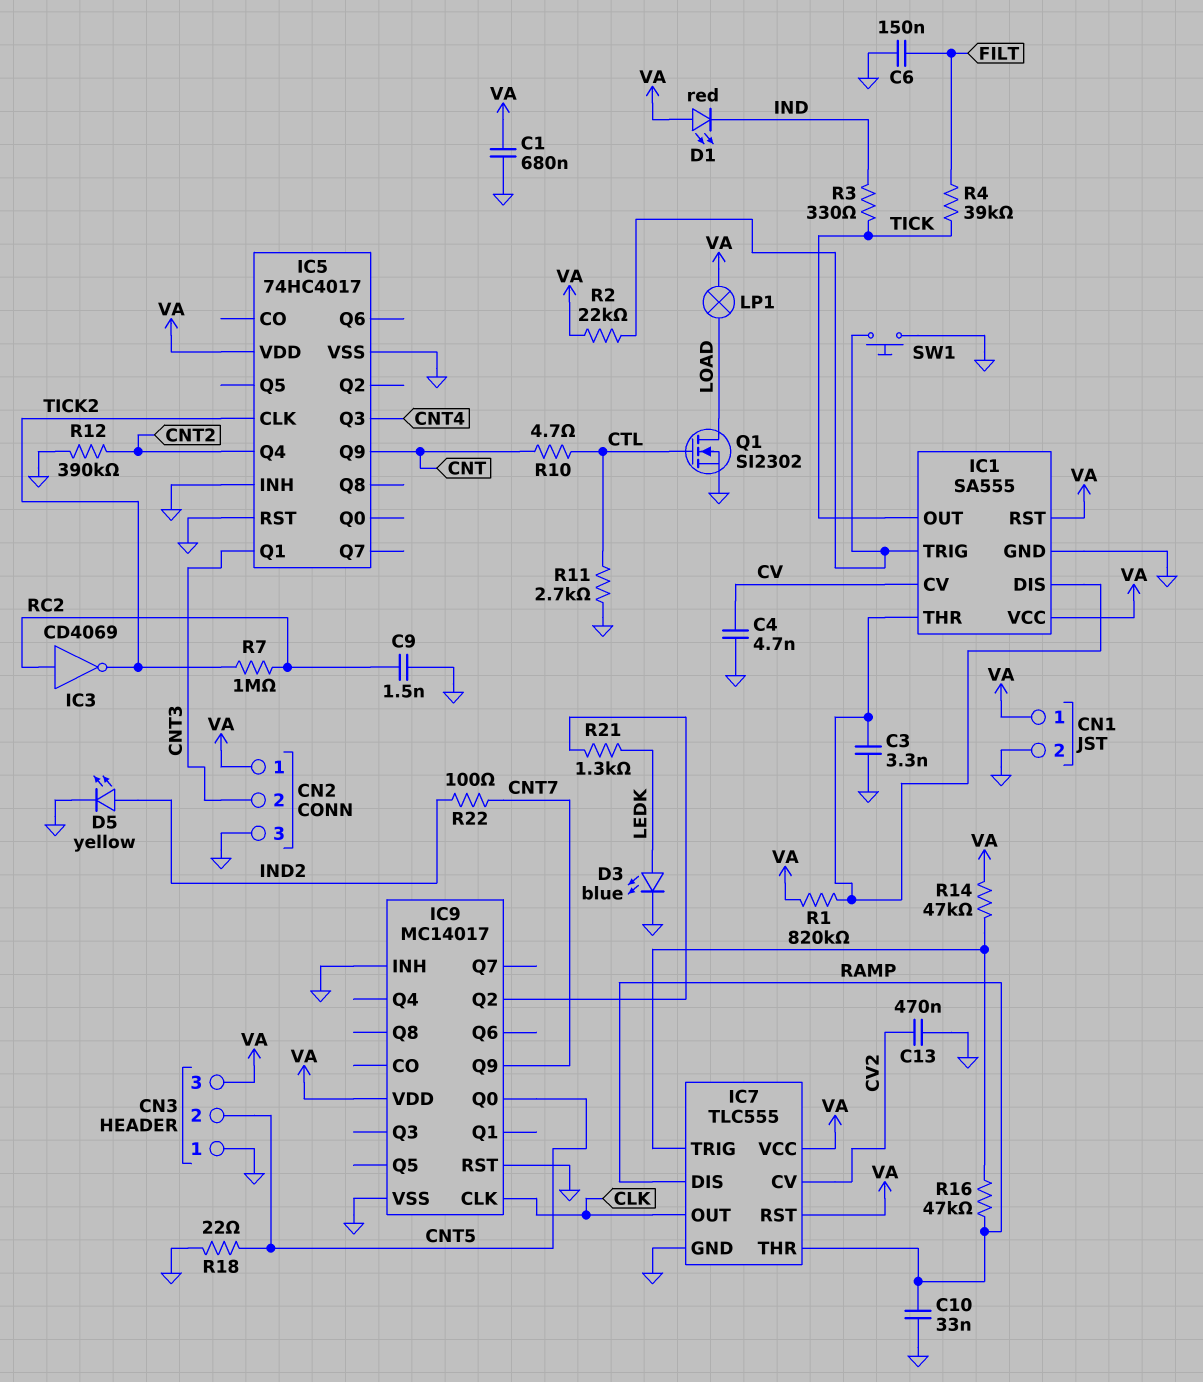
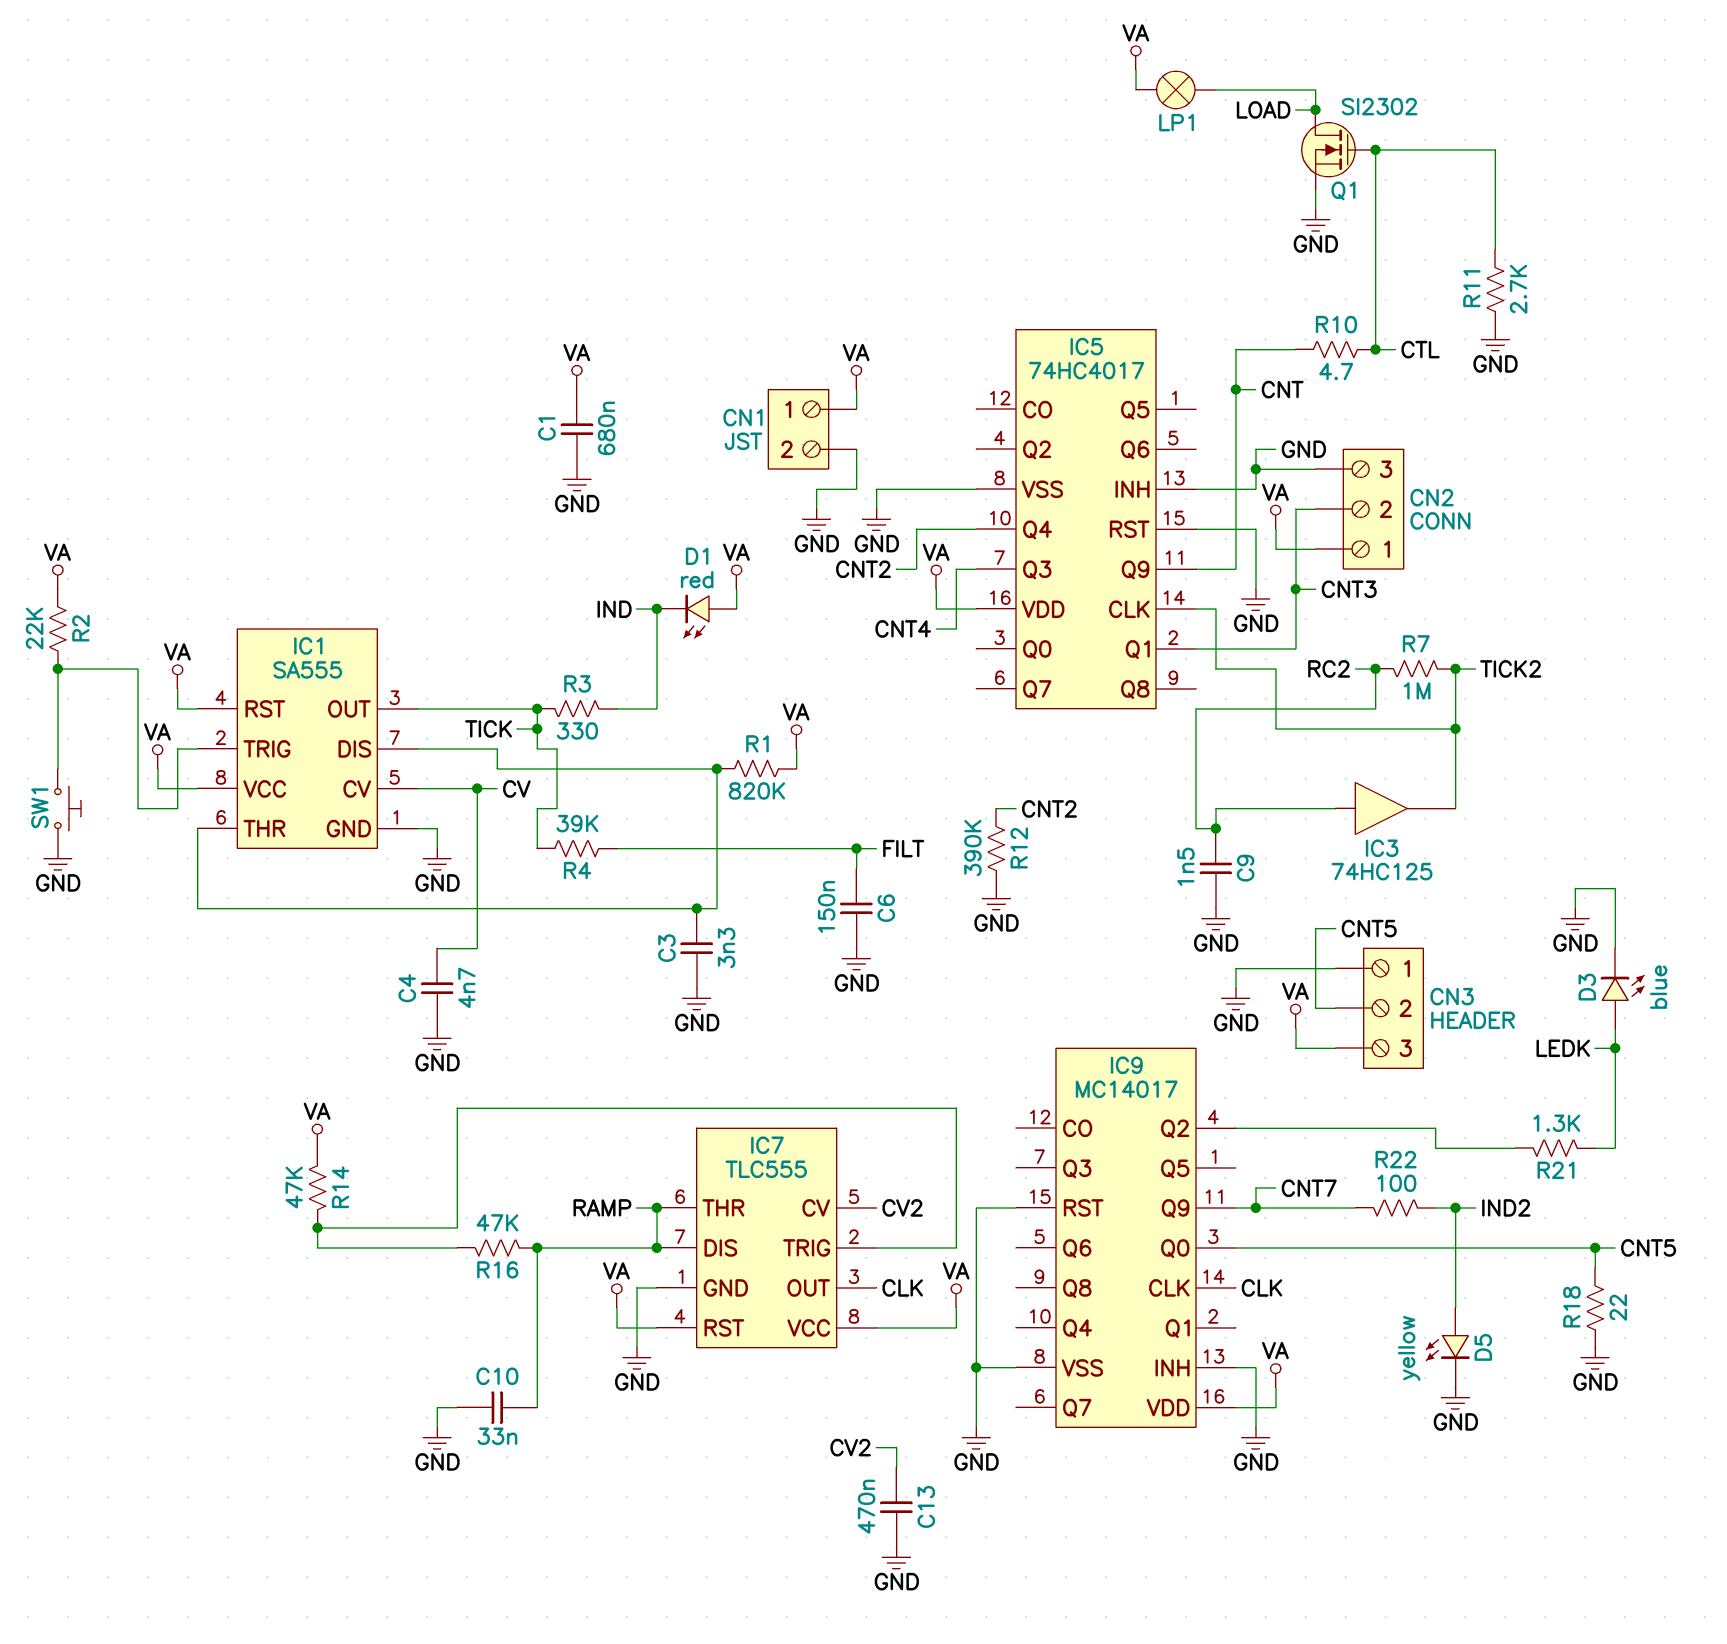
IC3: NOT CD4069 (in RC2, out TICK2) -> buffer 74HC125 (in RC2, out TICK2)

